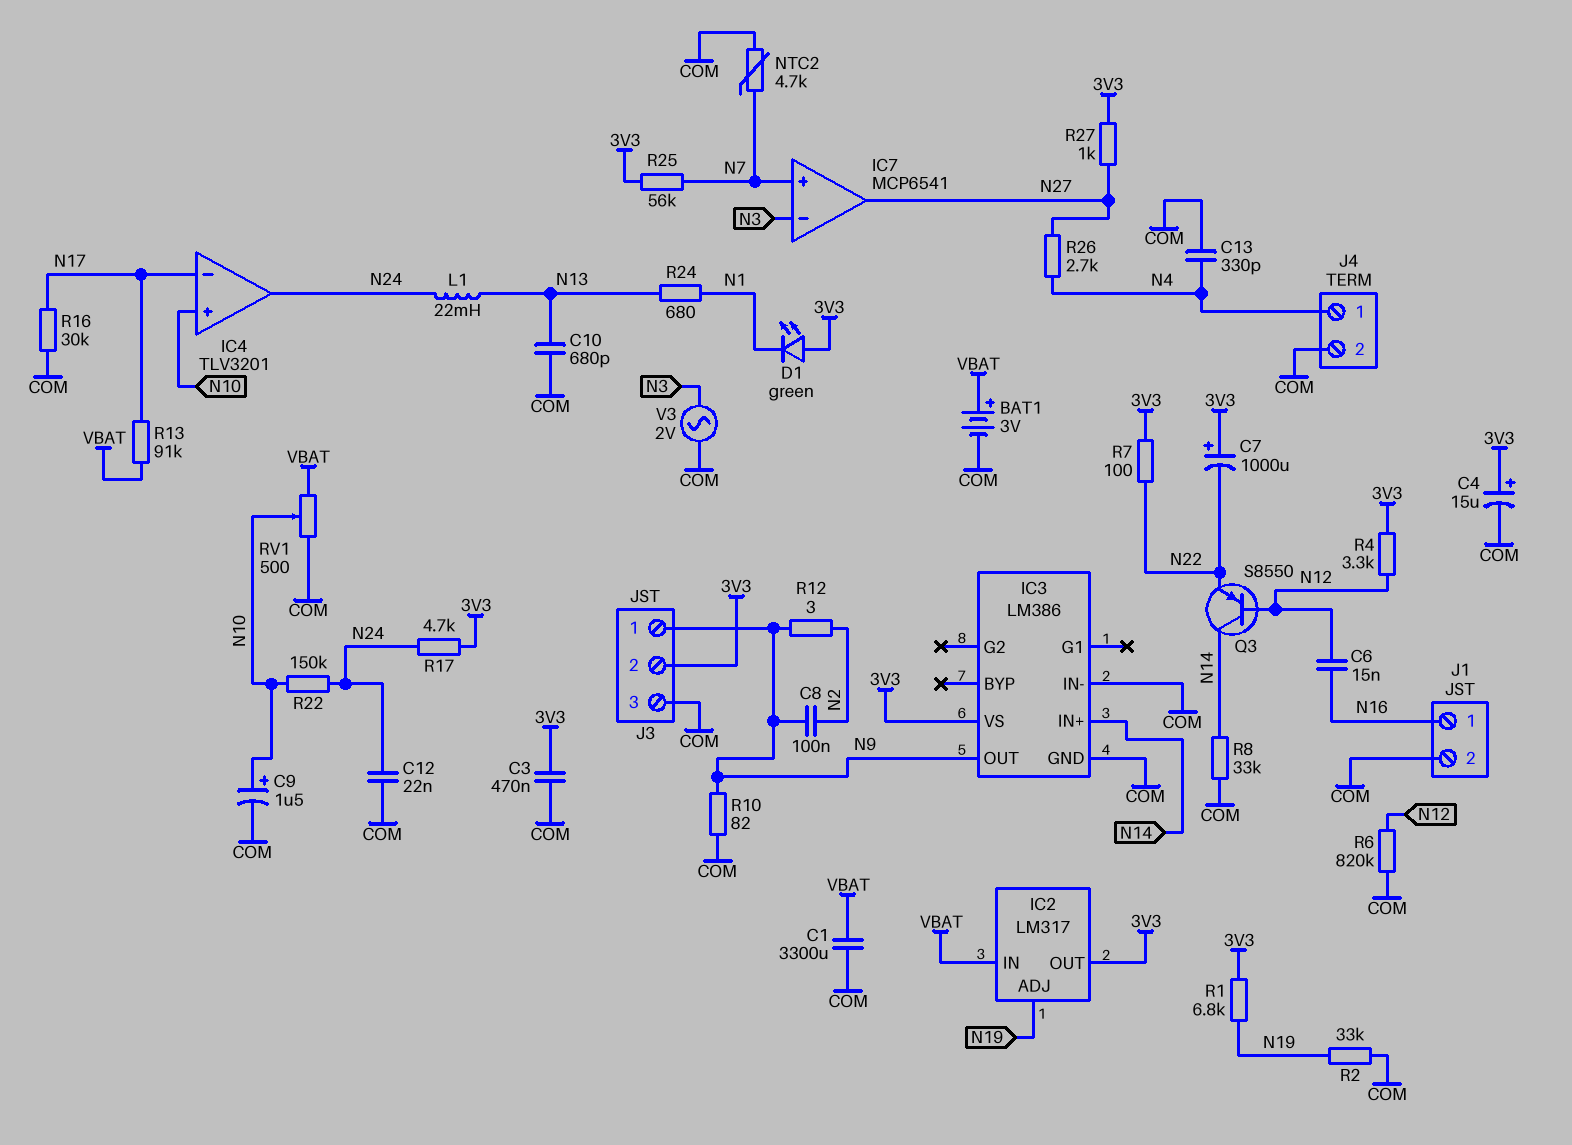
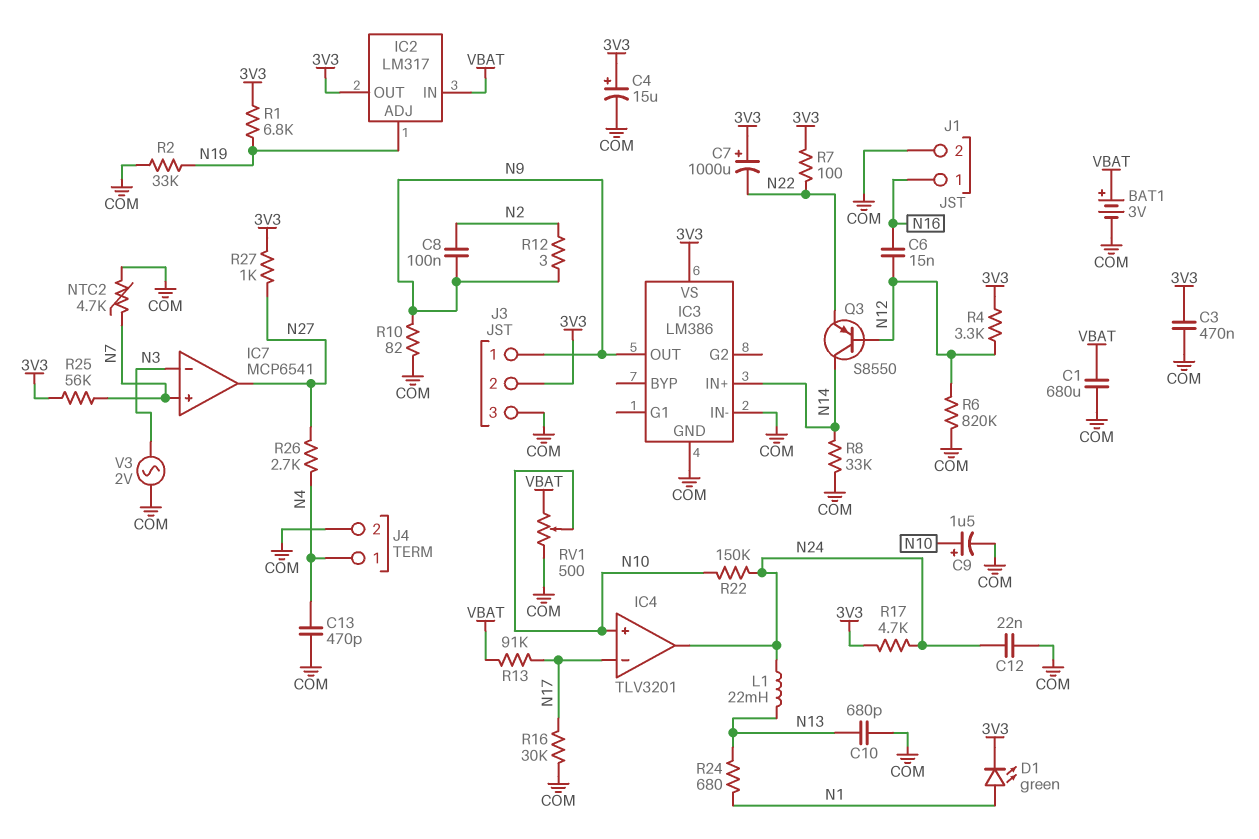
C1: 3300uF (COM, VBAT) -> 680uF (COM, VBAT)
C13: 330pF (COM, N4) -> 470pF (COM, N4)
D1: LED green (A 3V3, K N1) -> LED green (A N1, K 3V3)

